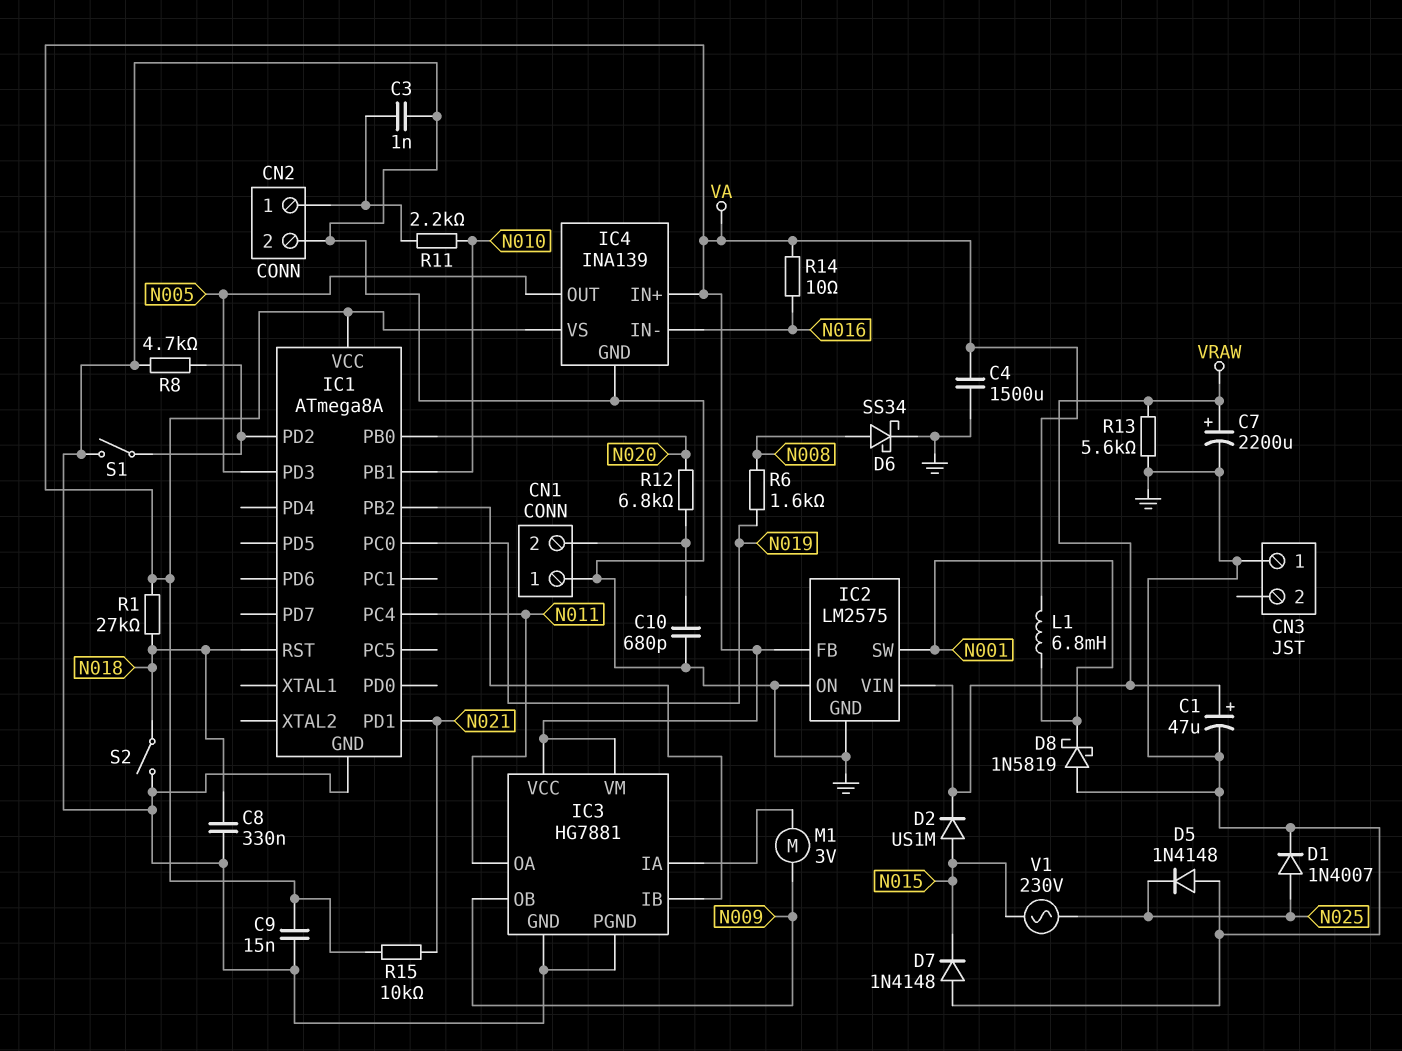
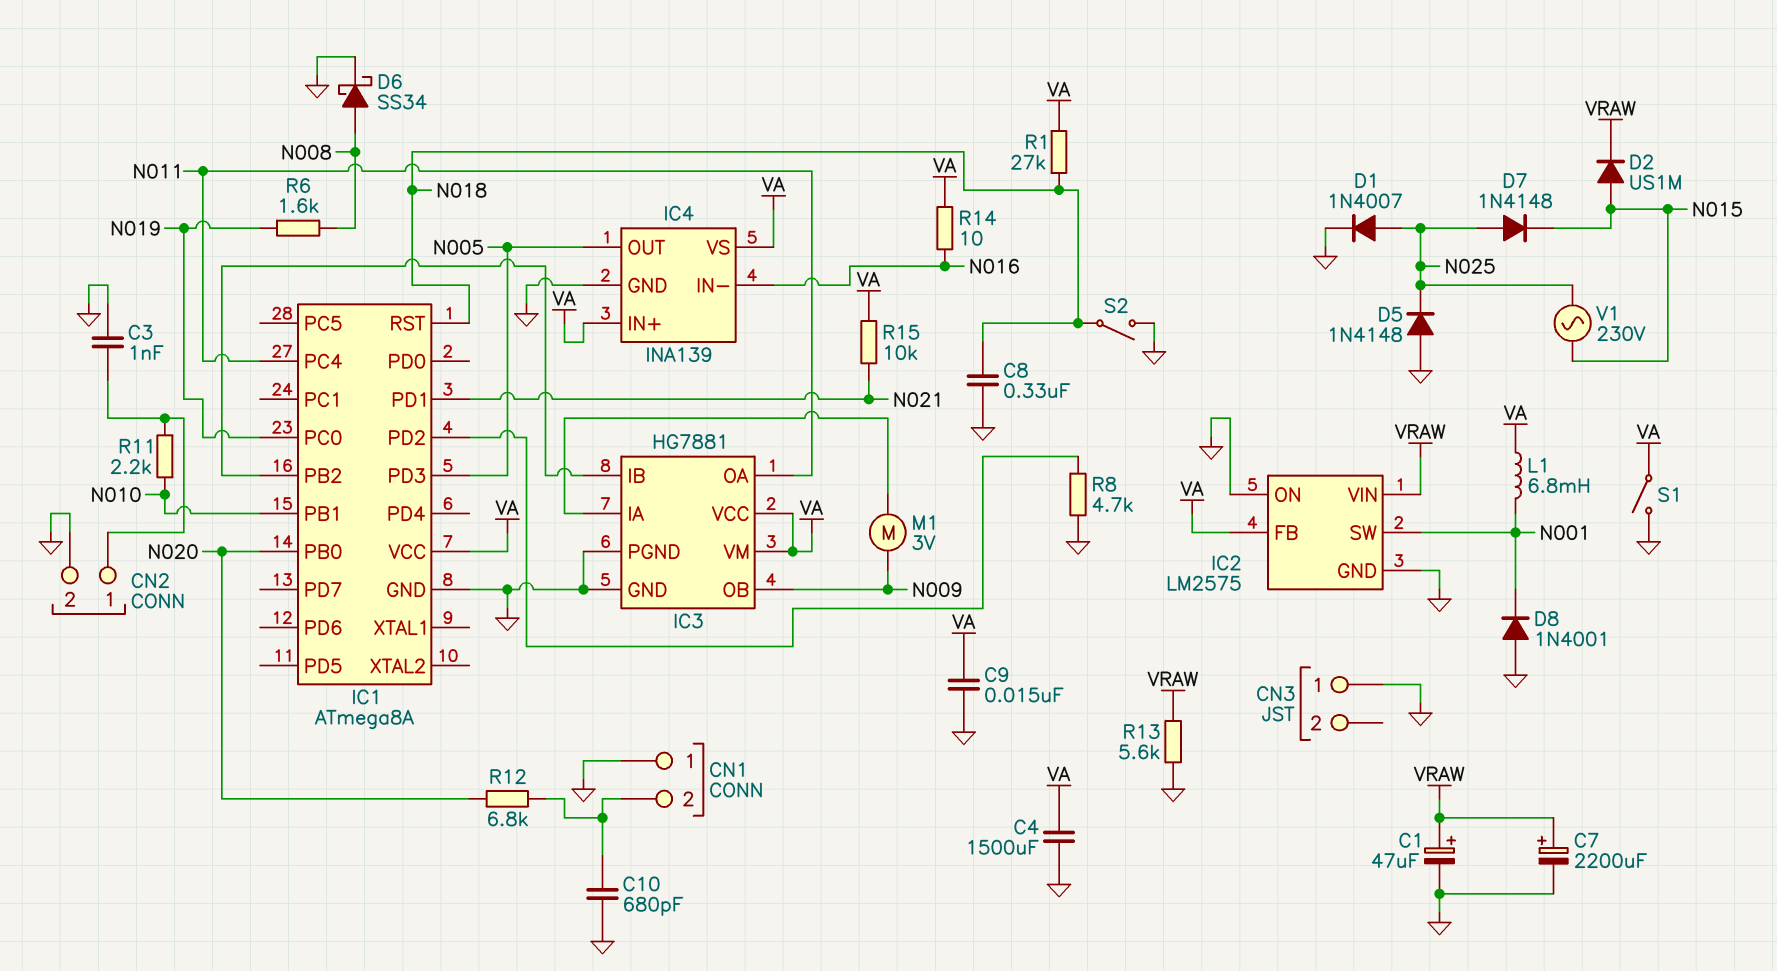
D7: diode 1N4148 (A GND, K N015) -> diode 1N4148 (A N025, K N015)
D8: schottky 1N5819 (A GND, K N001) -> diode 1N4001 (A GND, K N001)
S1: switch (GND, IC1/PD2) -> switch (GND, VA)

